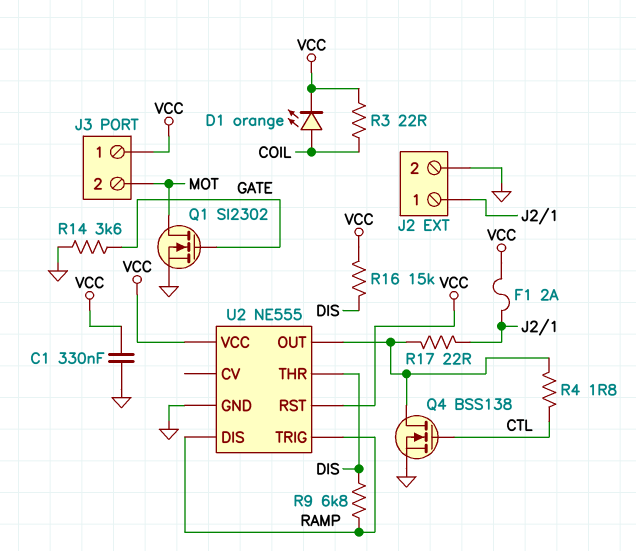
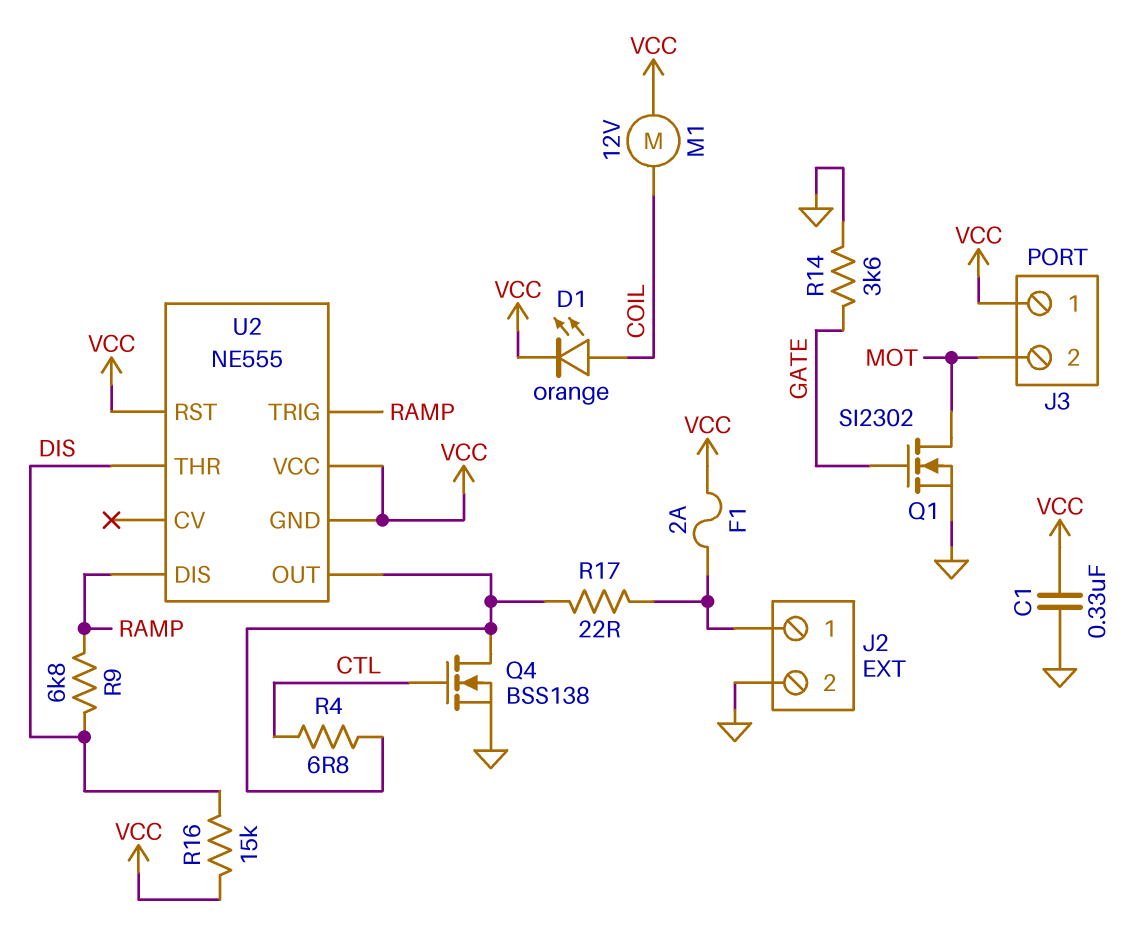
M1: none -> motor 12V (COIL, VCC)
R3: 22 (COIL, VCC) -> none
R4: 1.8 (CTL, U2/OUT) -> 6.8 (CTL, U2/OUT)
U2 pin GND: GND -> VCC

